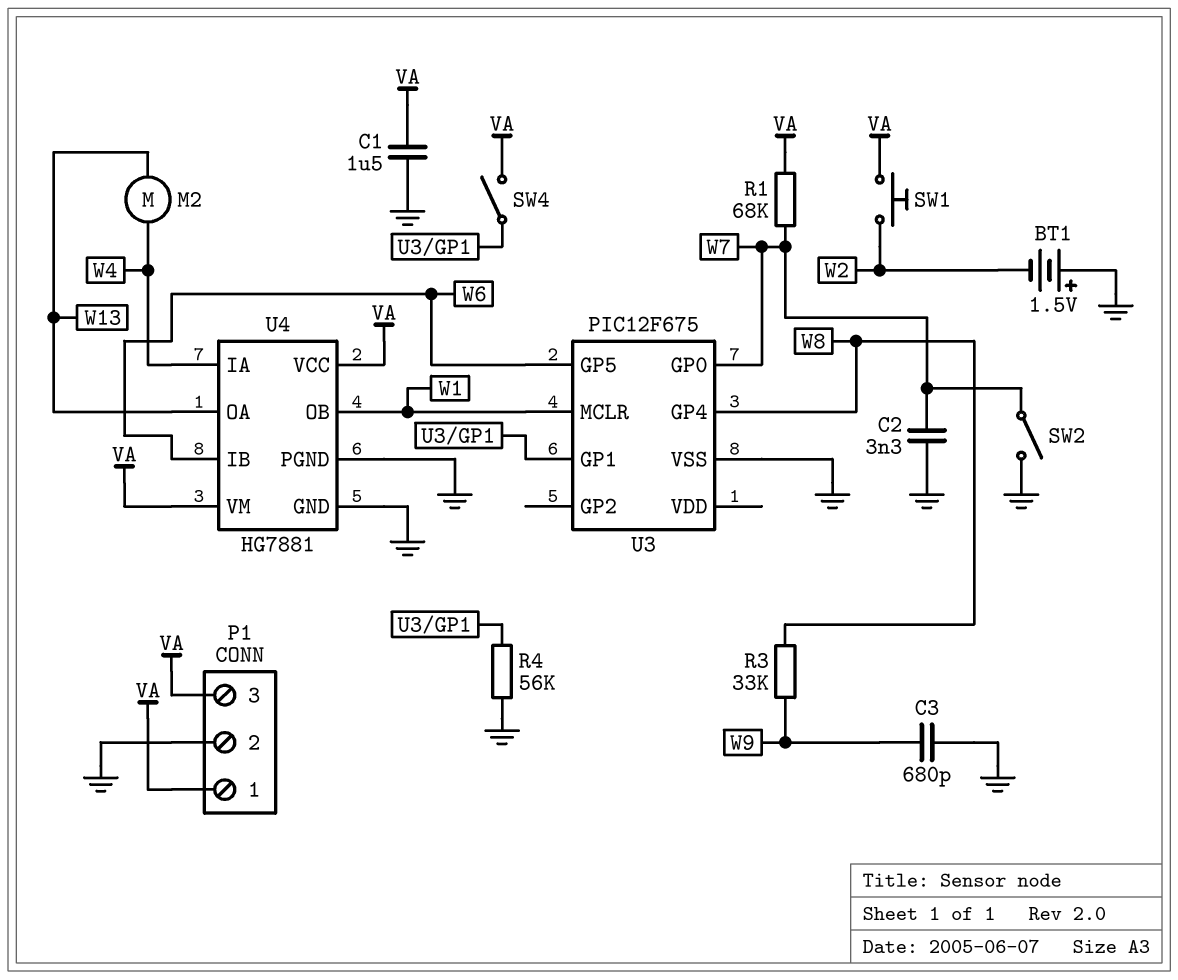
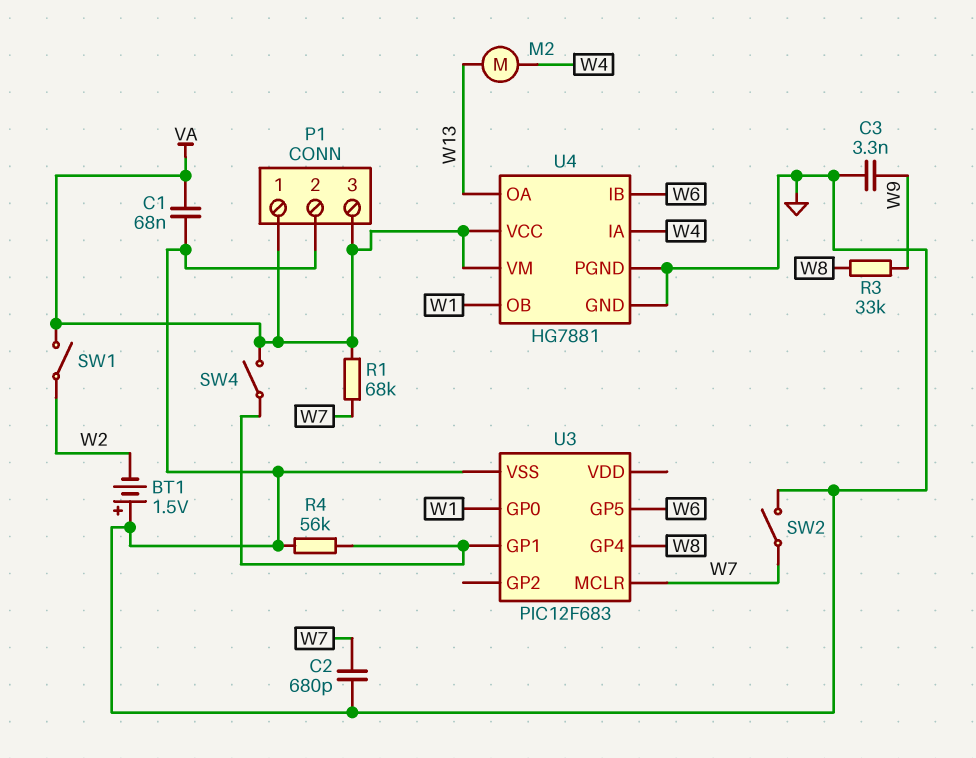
C1: 1.5uF (GND, VA) -> 68nF (GND, VA)
C2: 3.3nF (GND, W7) -> 680pF (GND, W7)
C3: 680pF (GND, W9) -> 3.3nF (GND, W9)
SW1: button (VA, W2) -> switch (VA, W2)
U3: PIC12F675 -> PIC12F683
U3 pin GP0: W7 -> W1
U3 pin MCLR: W1 -> W7

